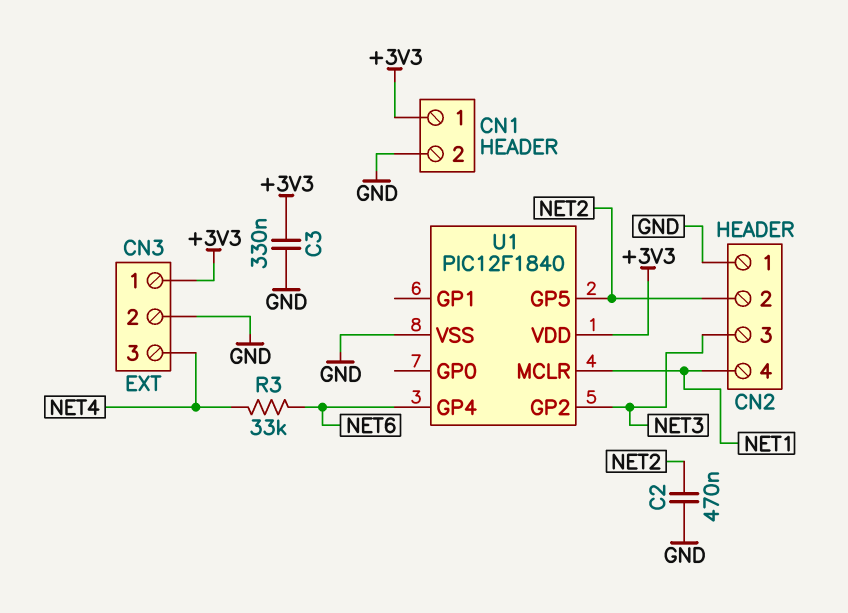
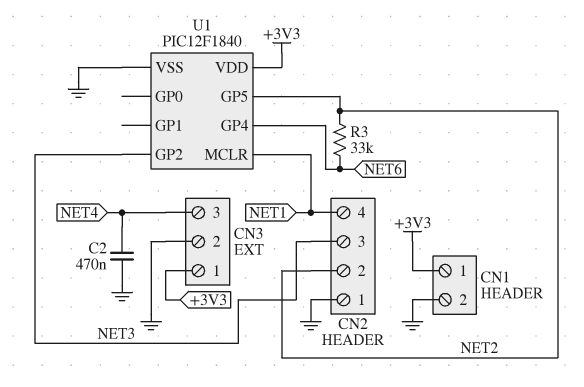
C2: 470nF (GND, NET2) -> 470nF (GND, NET4)
C3: 330nF (+3V3, GND) -> none
R3: 33k (NET4, NET6) -> 33k (NET2, NET6)

